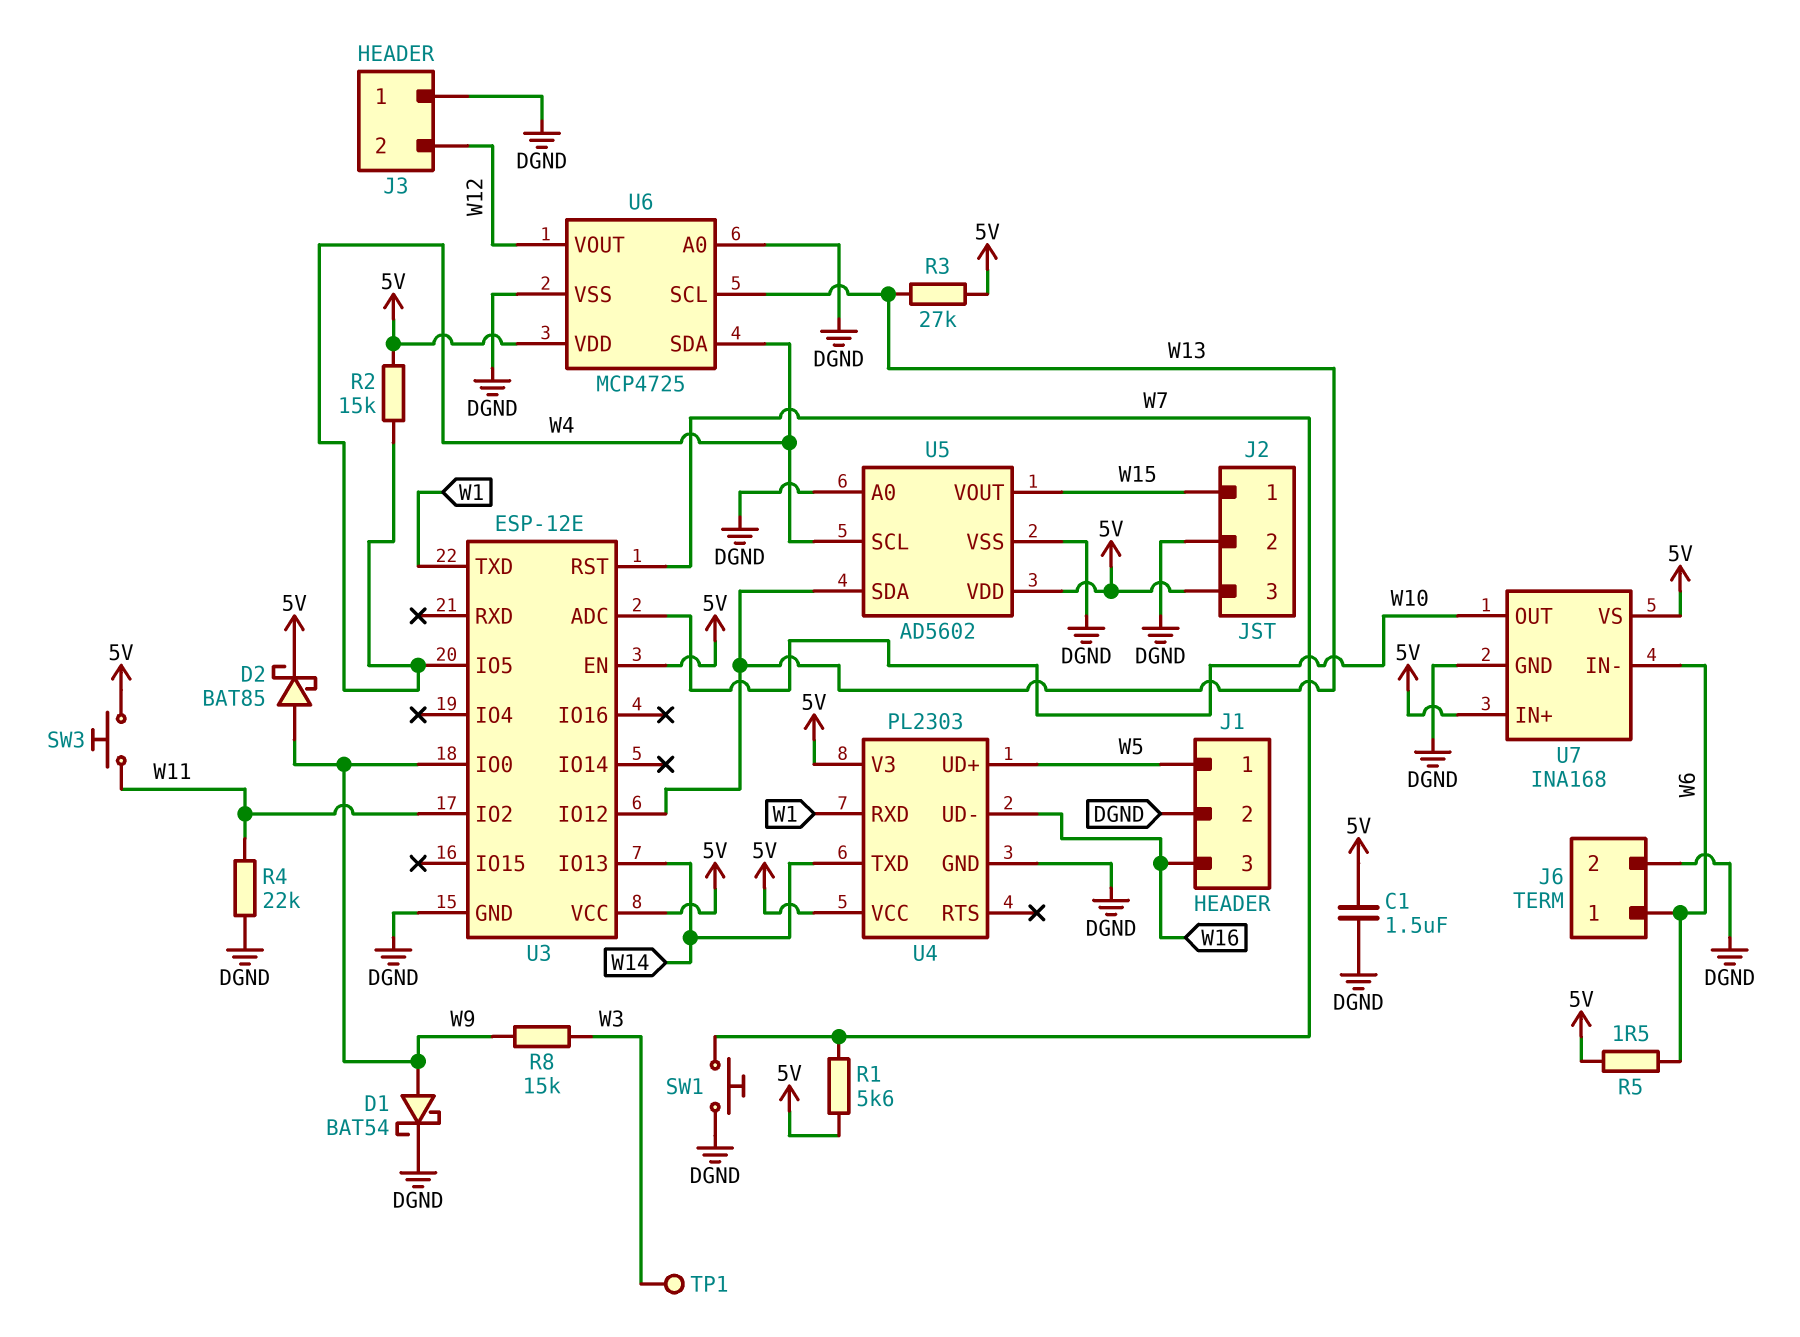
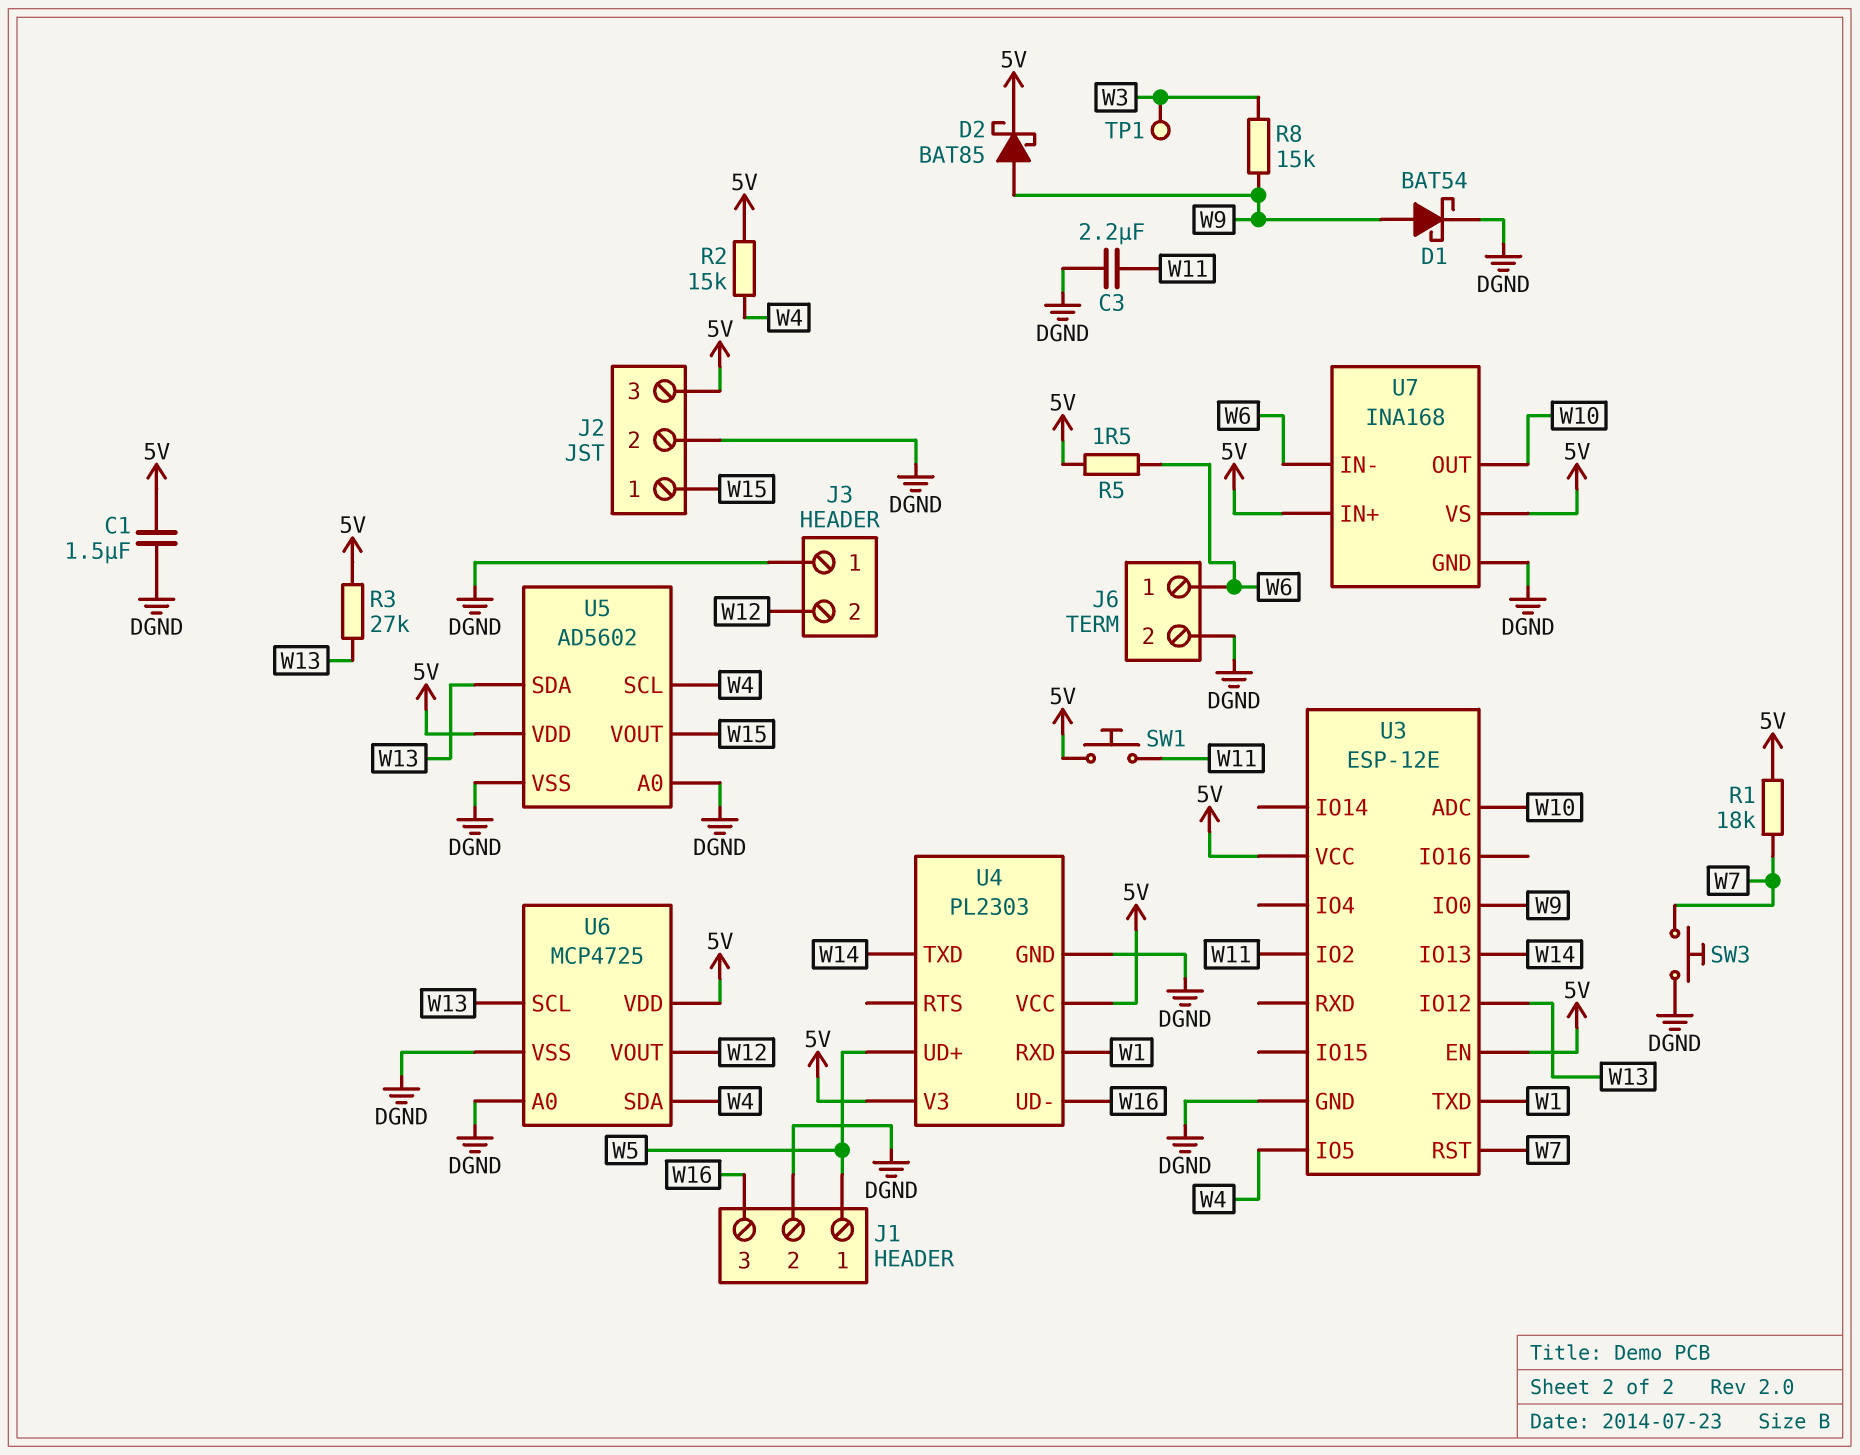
C3: none -> 2.2uF (DGND, W11)
R1: 5.6k (5V, W7) -> 18k (5V, W7)
R4: 22k (DGND, W11) -> none
SW1: button (DGND, W7) -> button (5V, W11)
SW3: button (5V, W11) -> button (DGND, W7)

